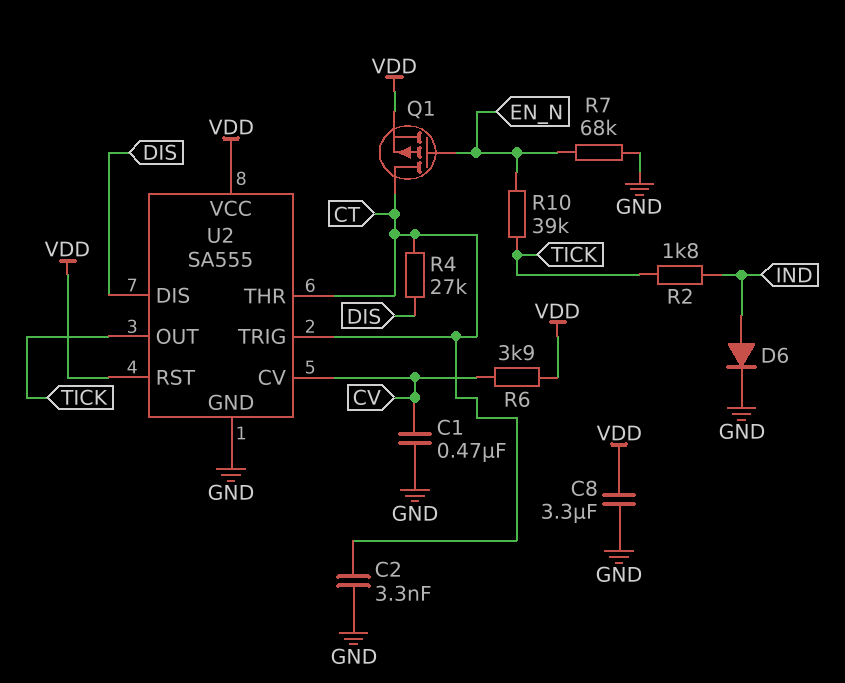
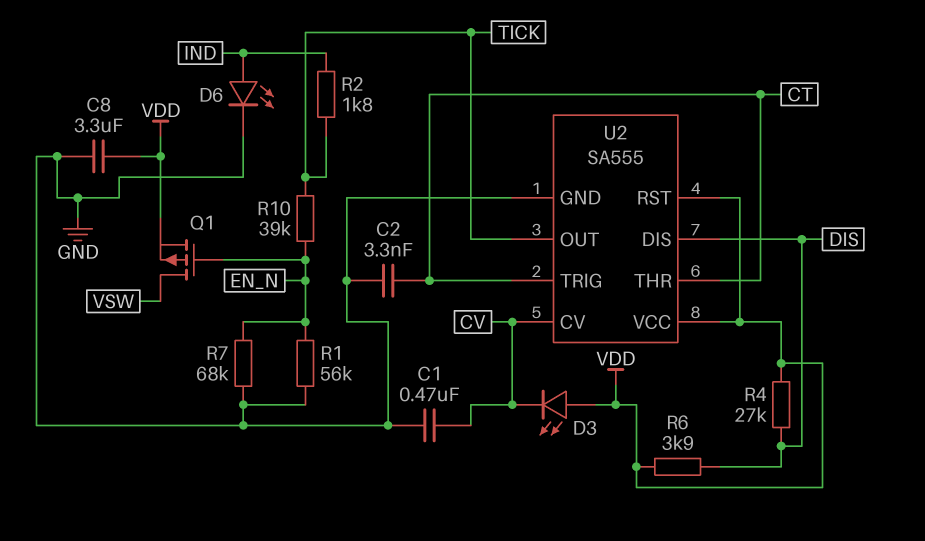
D3: none -> LED (A VDD, K CV)
D6: diode (A IND, K GND) -> LED (A IND, K GND)
Q1: PMOS (G EN_N, D CT, S VDD) -> PMOS (G EN_N, D VSW, S VDD)
R1: none -> 56k (EN_N, GND)
R4: 27k (CT, DIS) -> 27k (DIS, VDD)
R6: 3.9k (CV, VDD) -> 3.9k (DIS, VDD)

